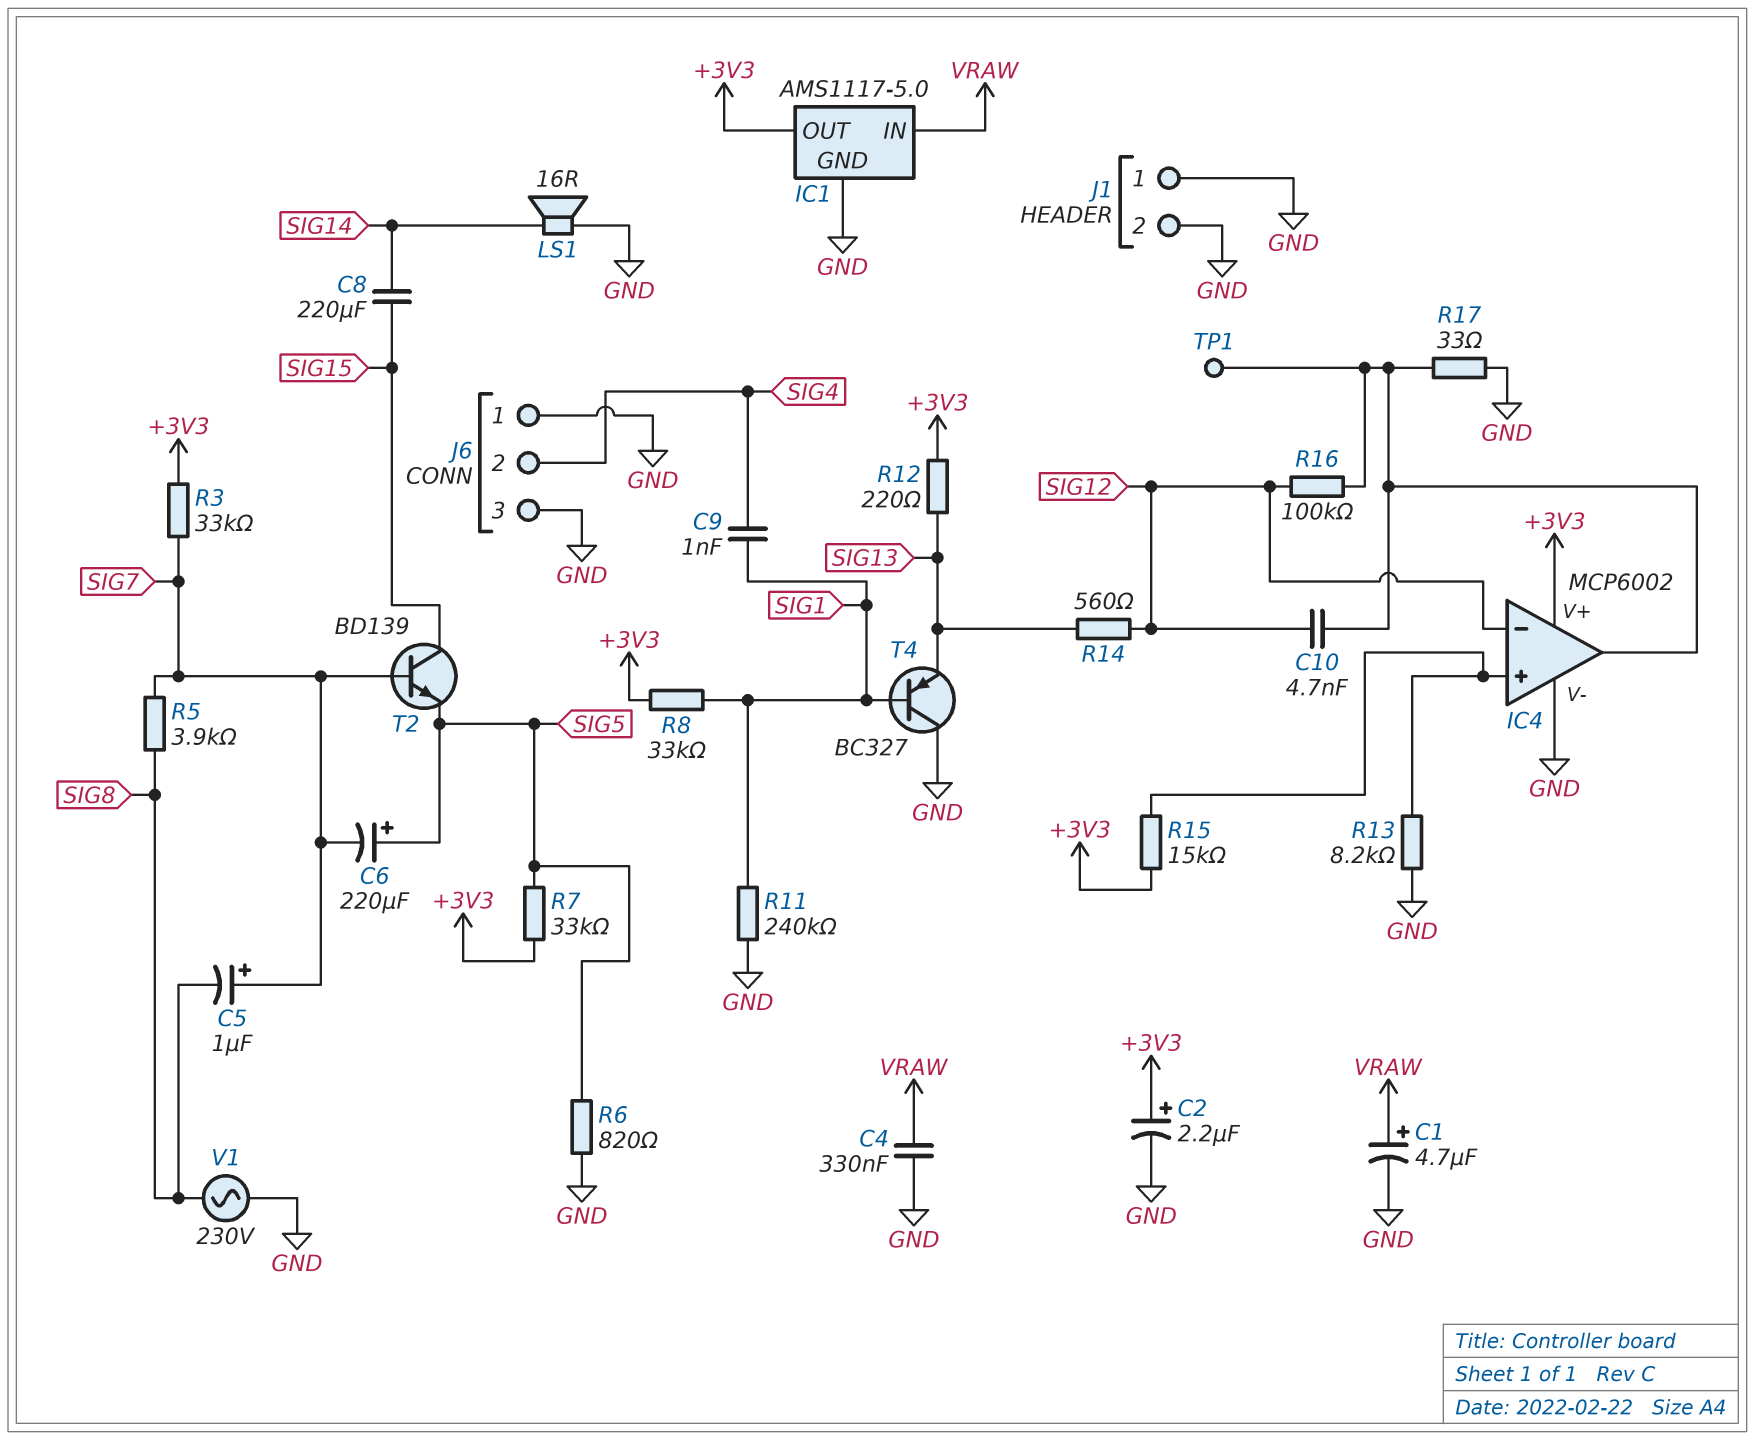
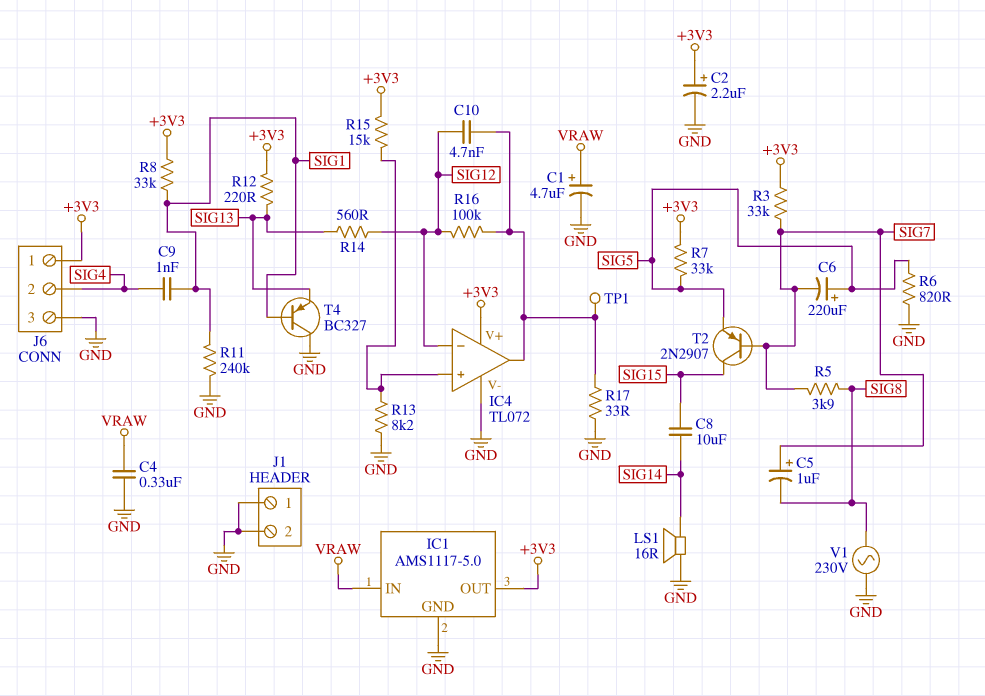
C8: 220uF (SIG14, SIG15) -> 10uF (SIG14, SIG15)
IC4: MCP6002 -> TL072
J6 pin 1: GND -> +3V3
T2: NPN BD139 (B SIG7, C SIG15, E SIG5) -> PNP 2N2907 (B SIG7, C SIG15, E SIG5)

